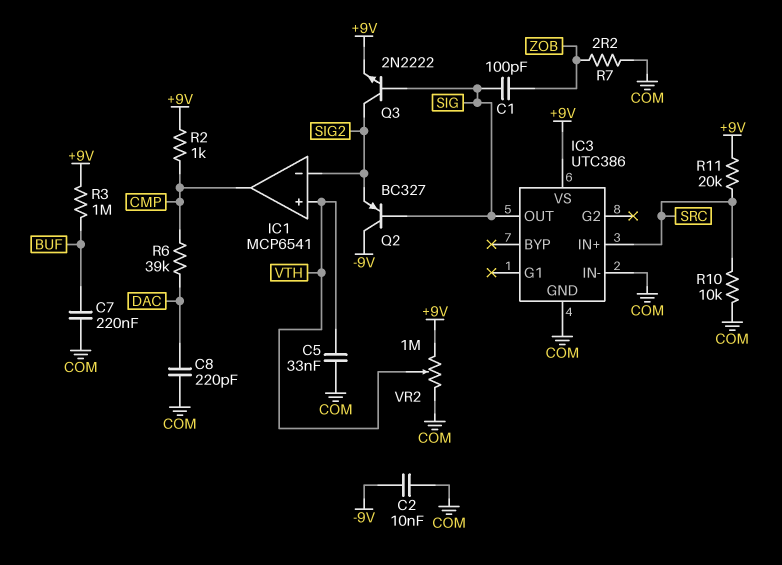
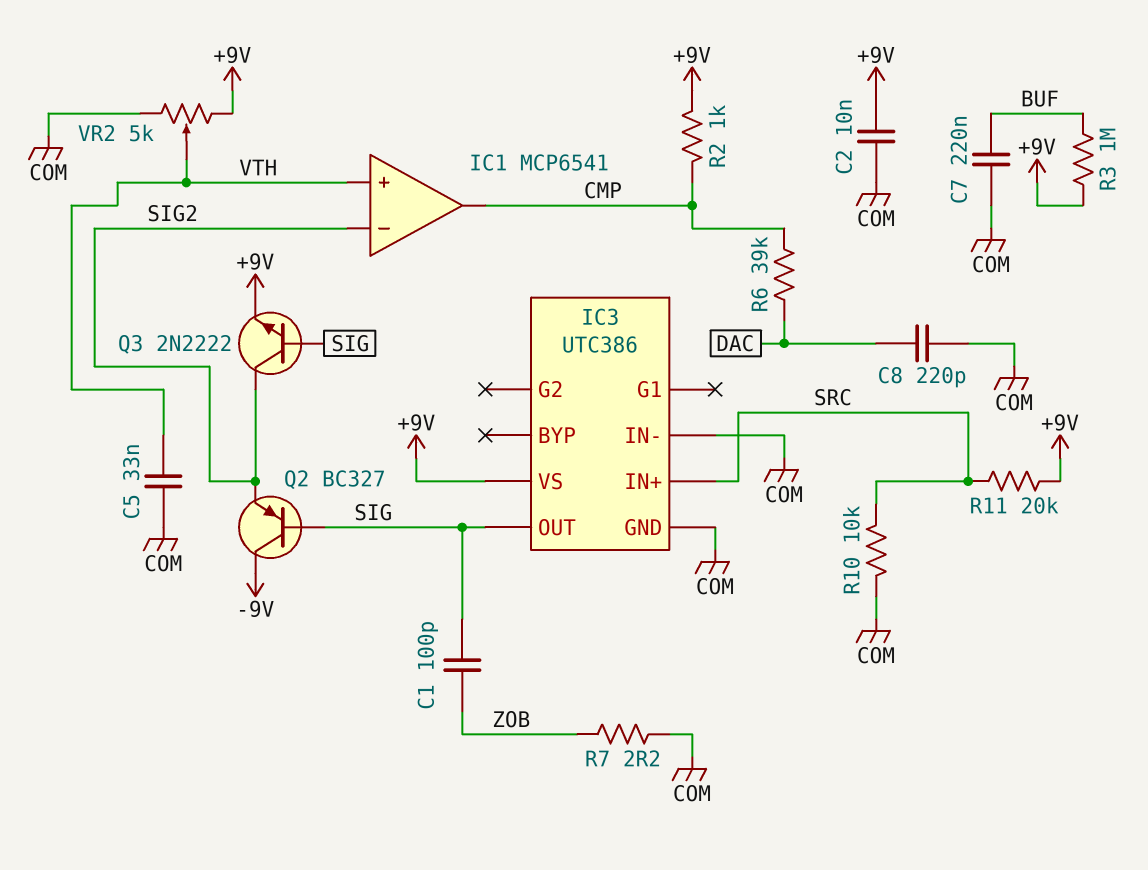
C2: 10nF (-9V, COM) -> 10nF (+9V, COM)
VR2: 1M (+9V, COM, wiper VTH) -> 5k (+9V, COM, wiper VTH)

